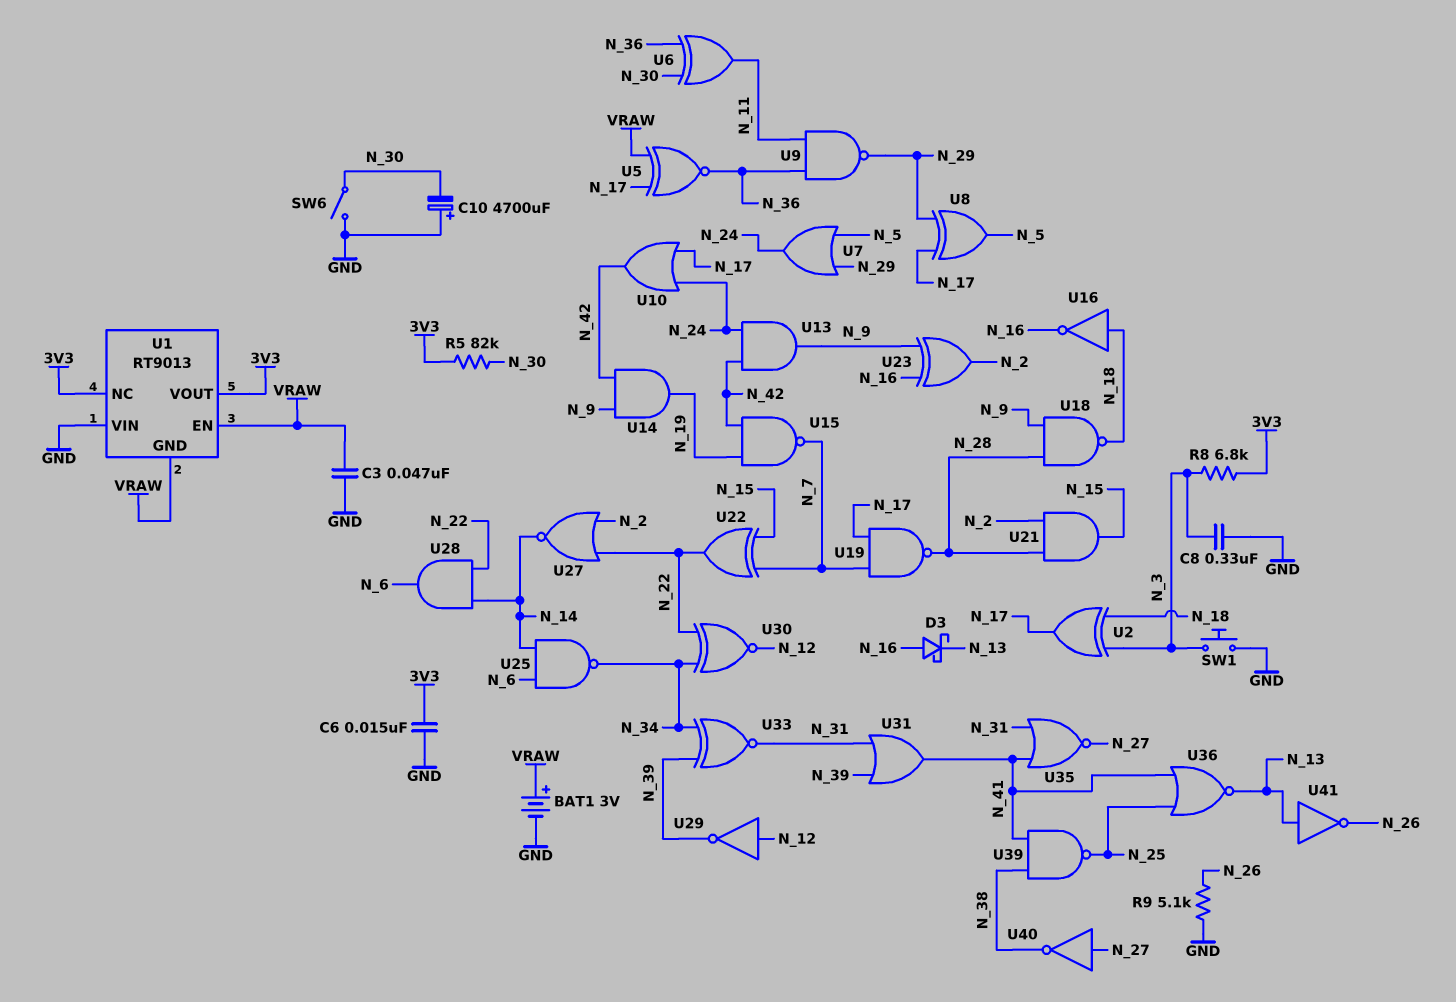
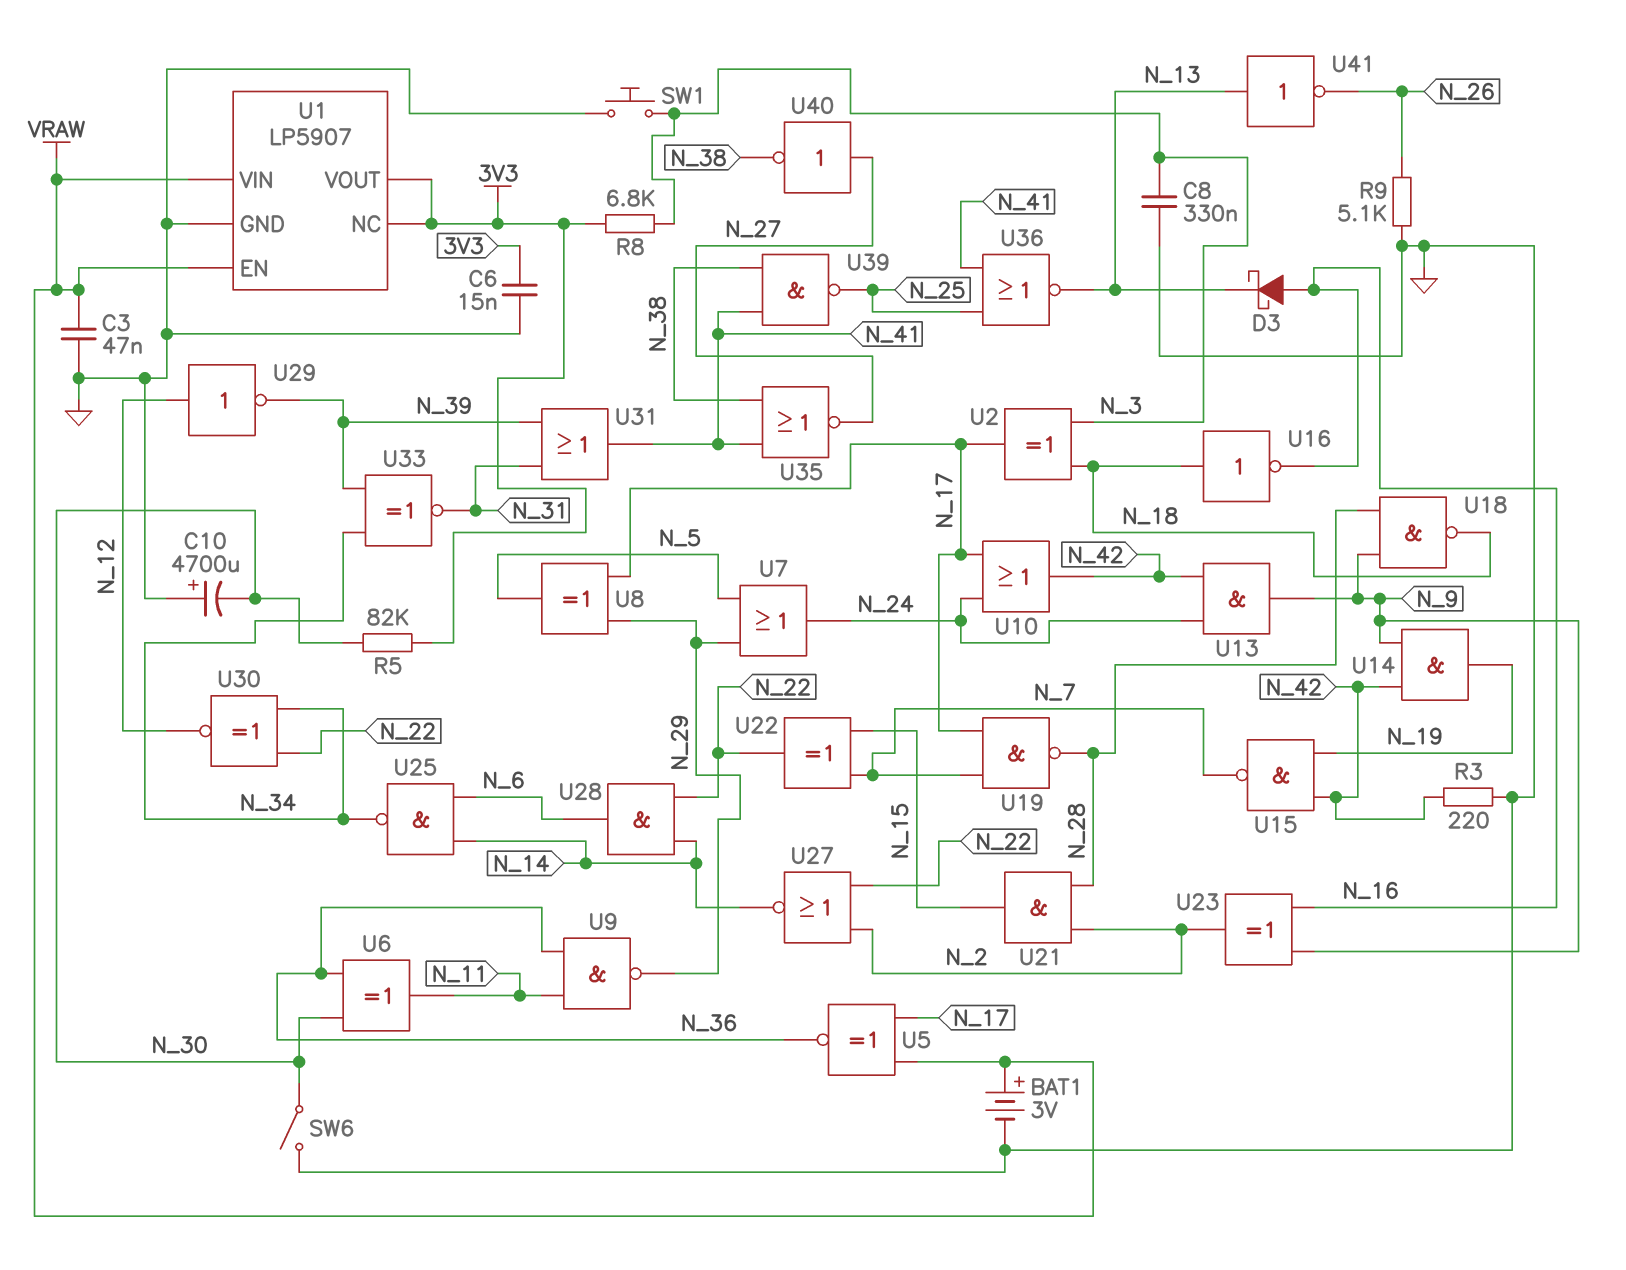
R3: none -> 220 (GND, N_42)
U1: RT9013 -> LP5907
U1 pin GND: VRAW -> GND
U1 pin VIN: GND -> VRAW
U35: NOR (in N_31, in N_41, out N_27) -> NOR (in N_38, in N_41, out N_27)

